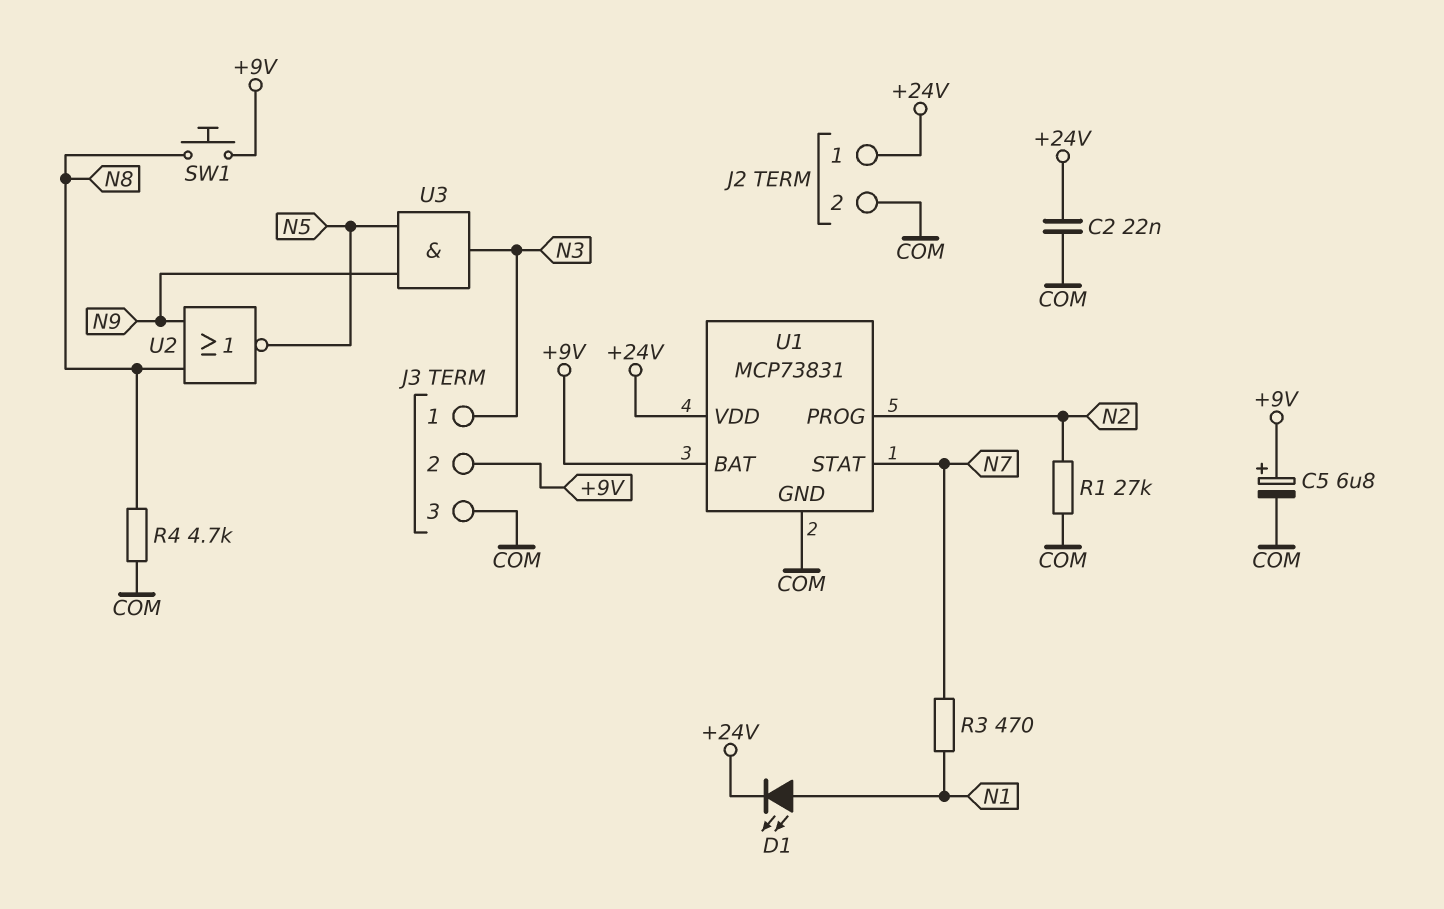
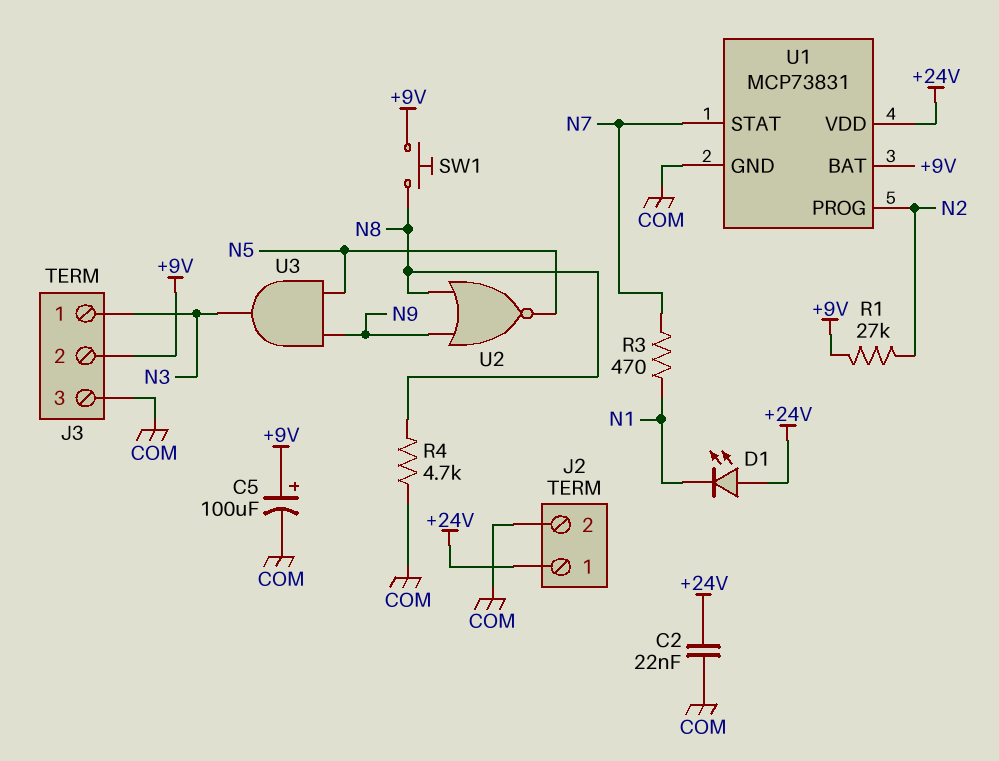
C5: 6.8uF (plus +9V, minus COM) -> 100uF (plus +9V, minus COM)
D1: LED (A N1, K +24V) -> LED (A +24V, K N1)
R1: 27k (COM, N2) -> 27k (+9V, N2)

